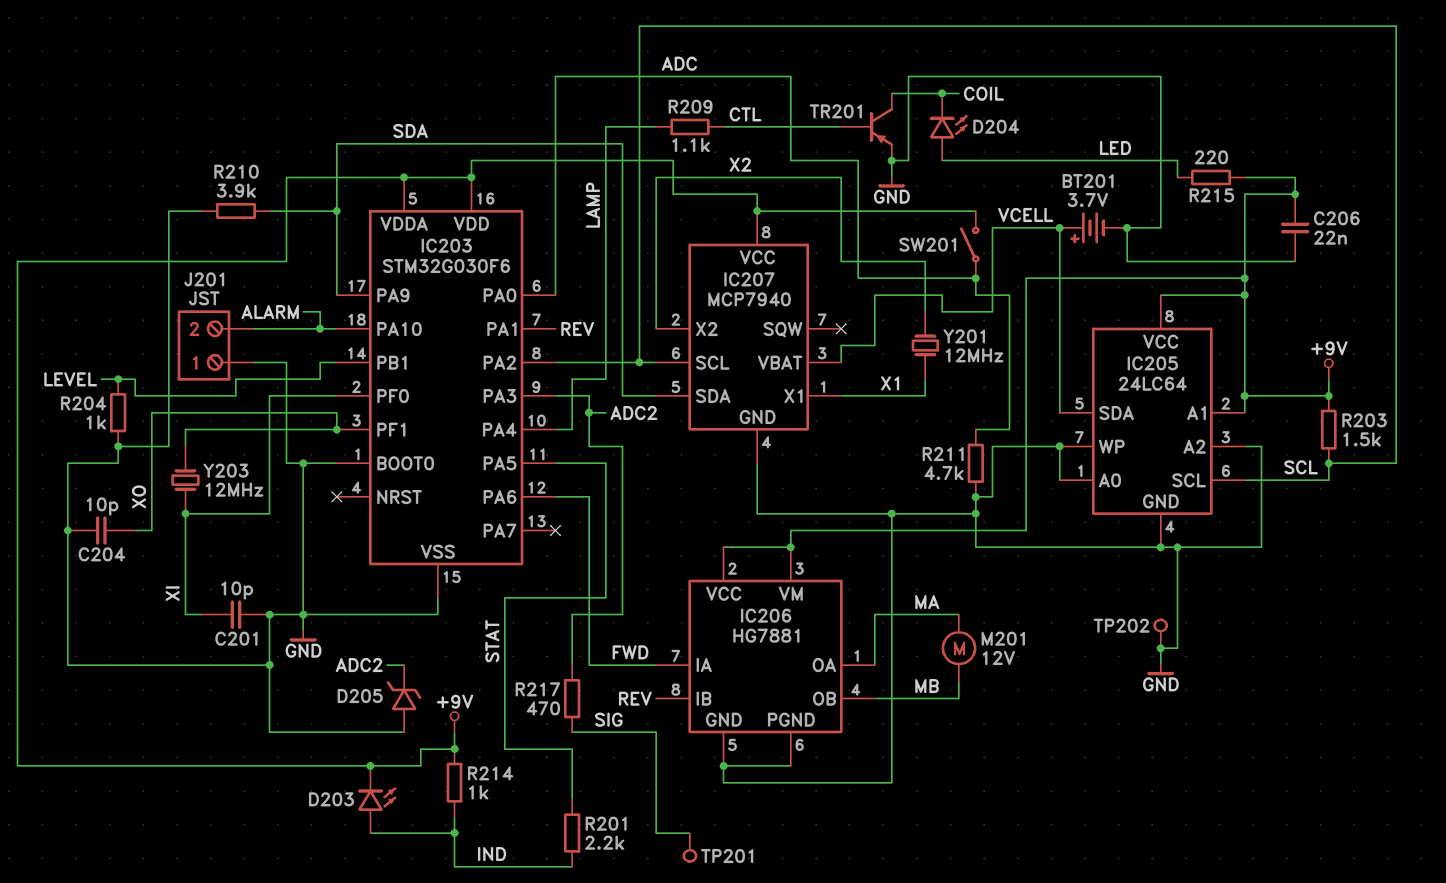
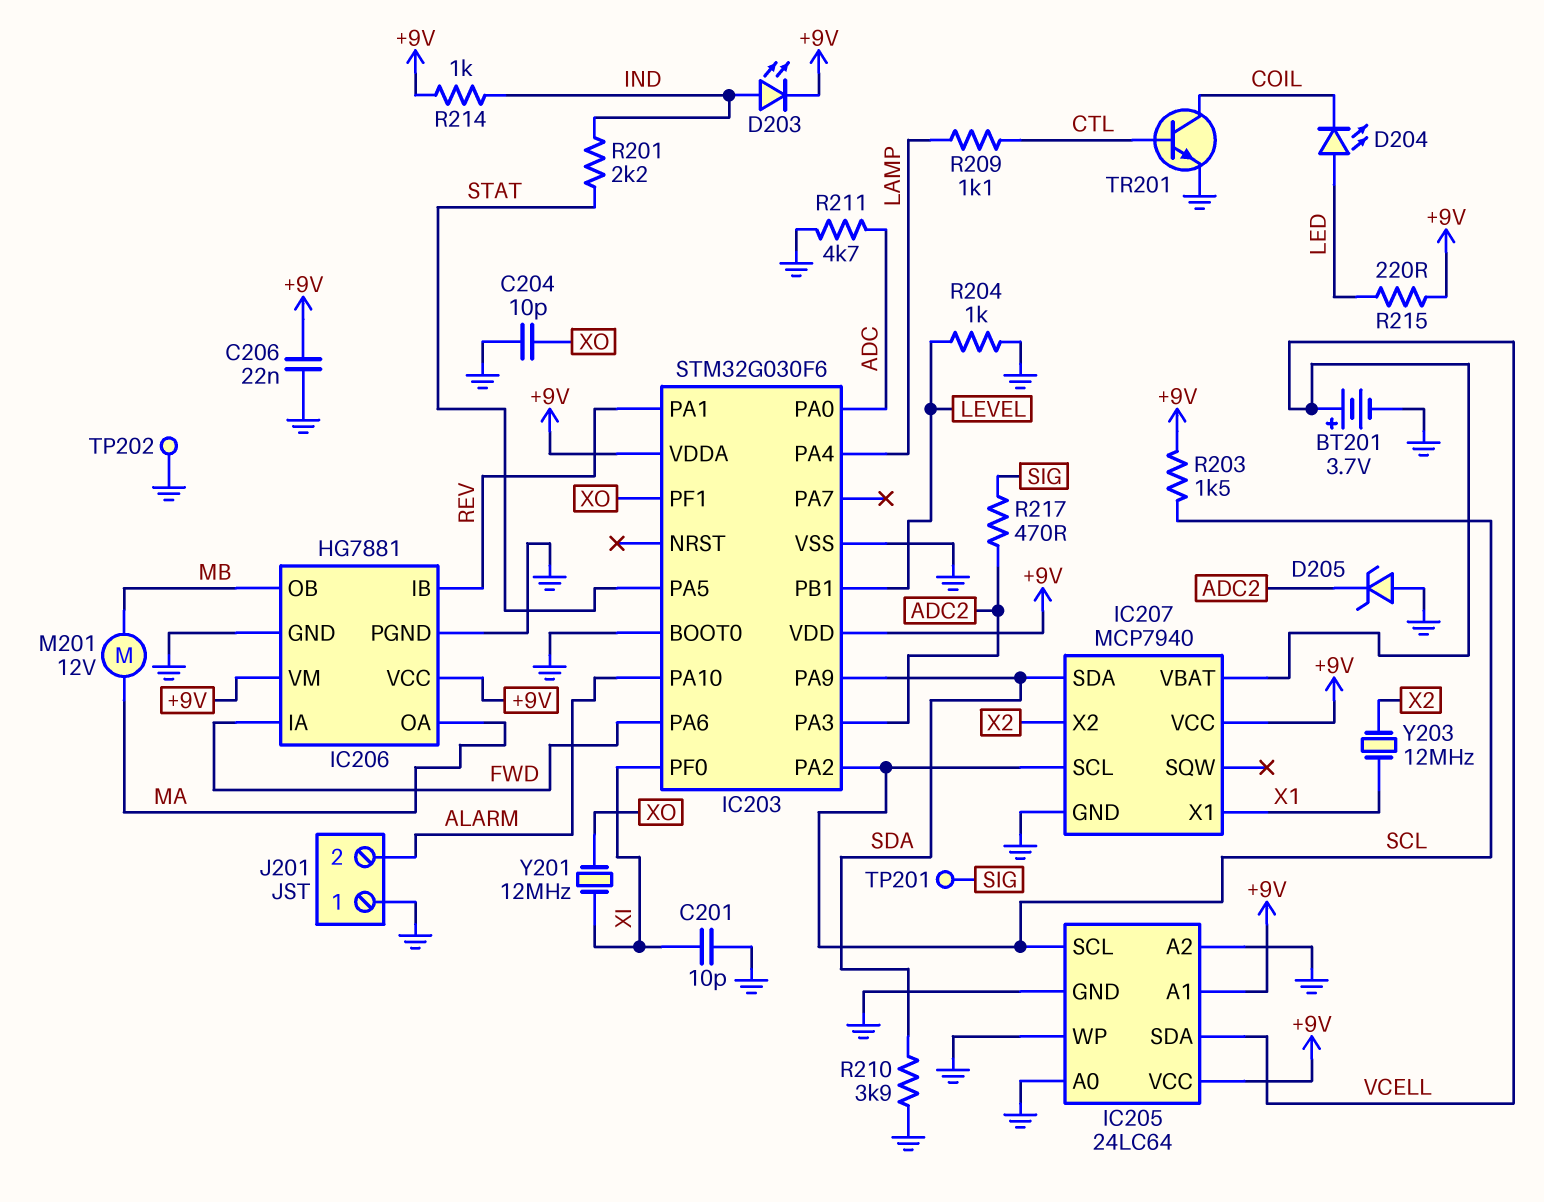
SW201: switch (+9V, ADC) -> none
TR201: PNP (B CTL, C COIL, E GND) -> NPN (B CTL, C COIL, E GND)
Y201: 12MHz (X1, X2) -> 12MHz (XI, XO)
Y203: 12MHz (XI, XO) -> 12MHz (X1, X2)

